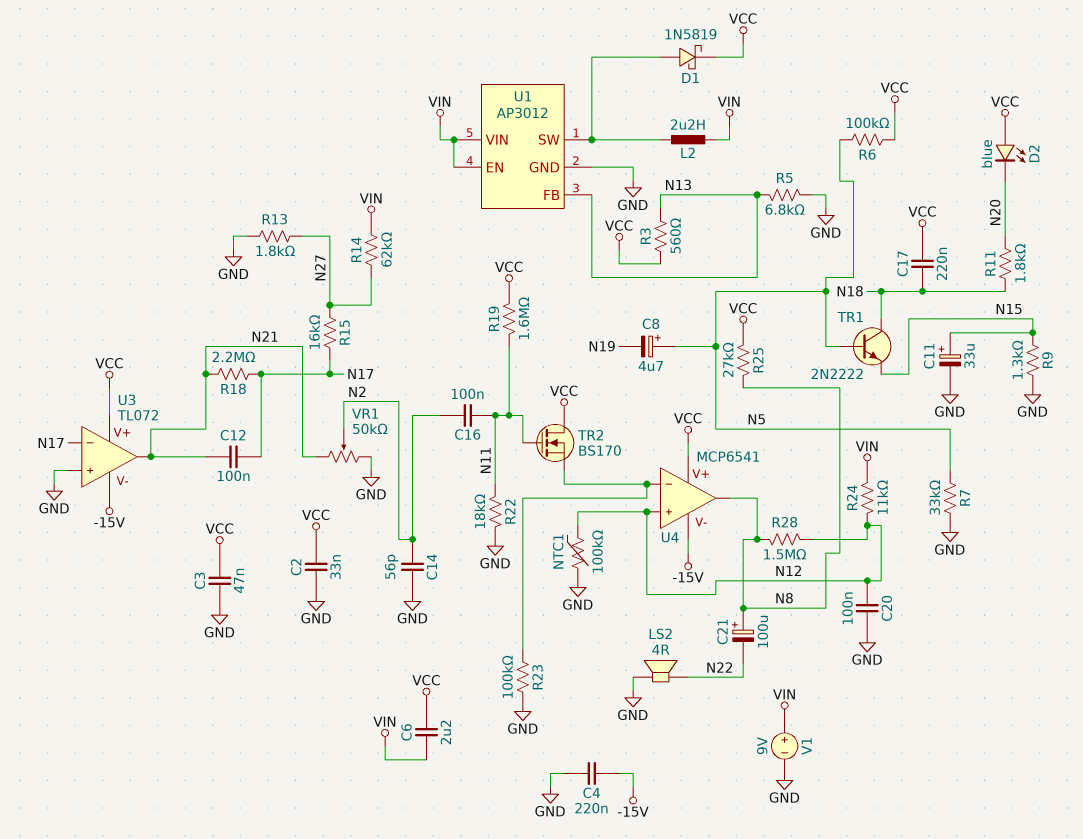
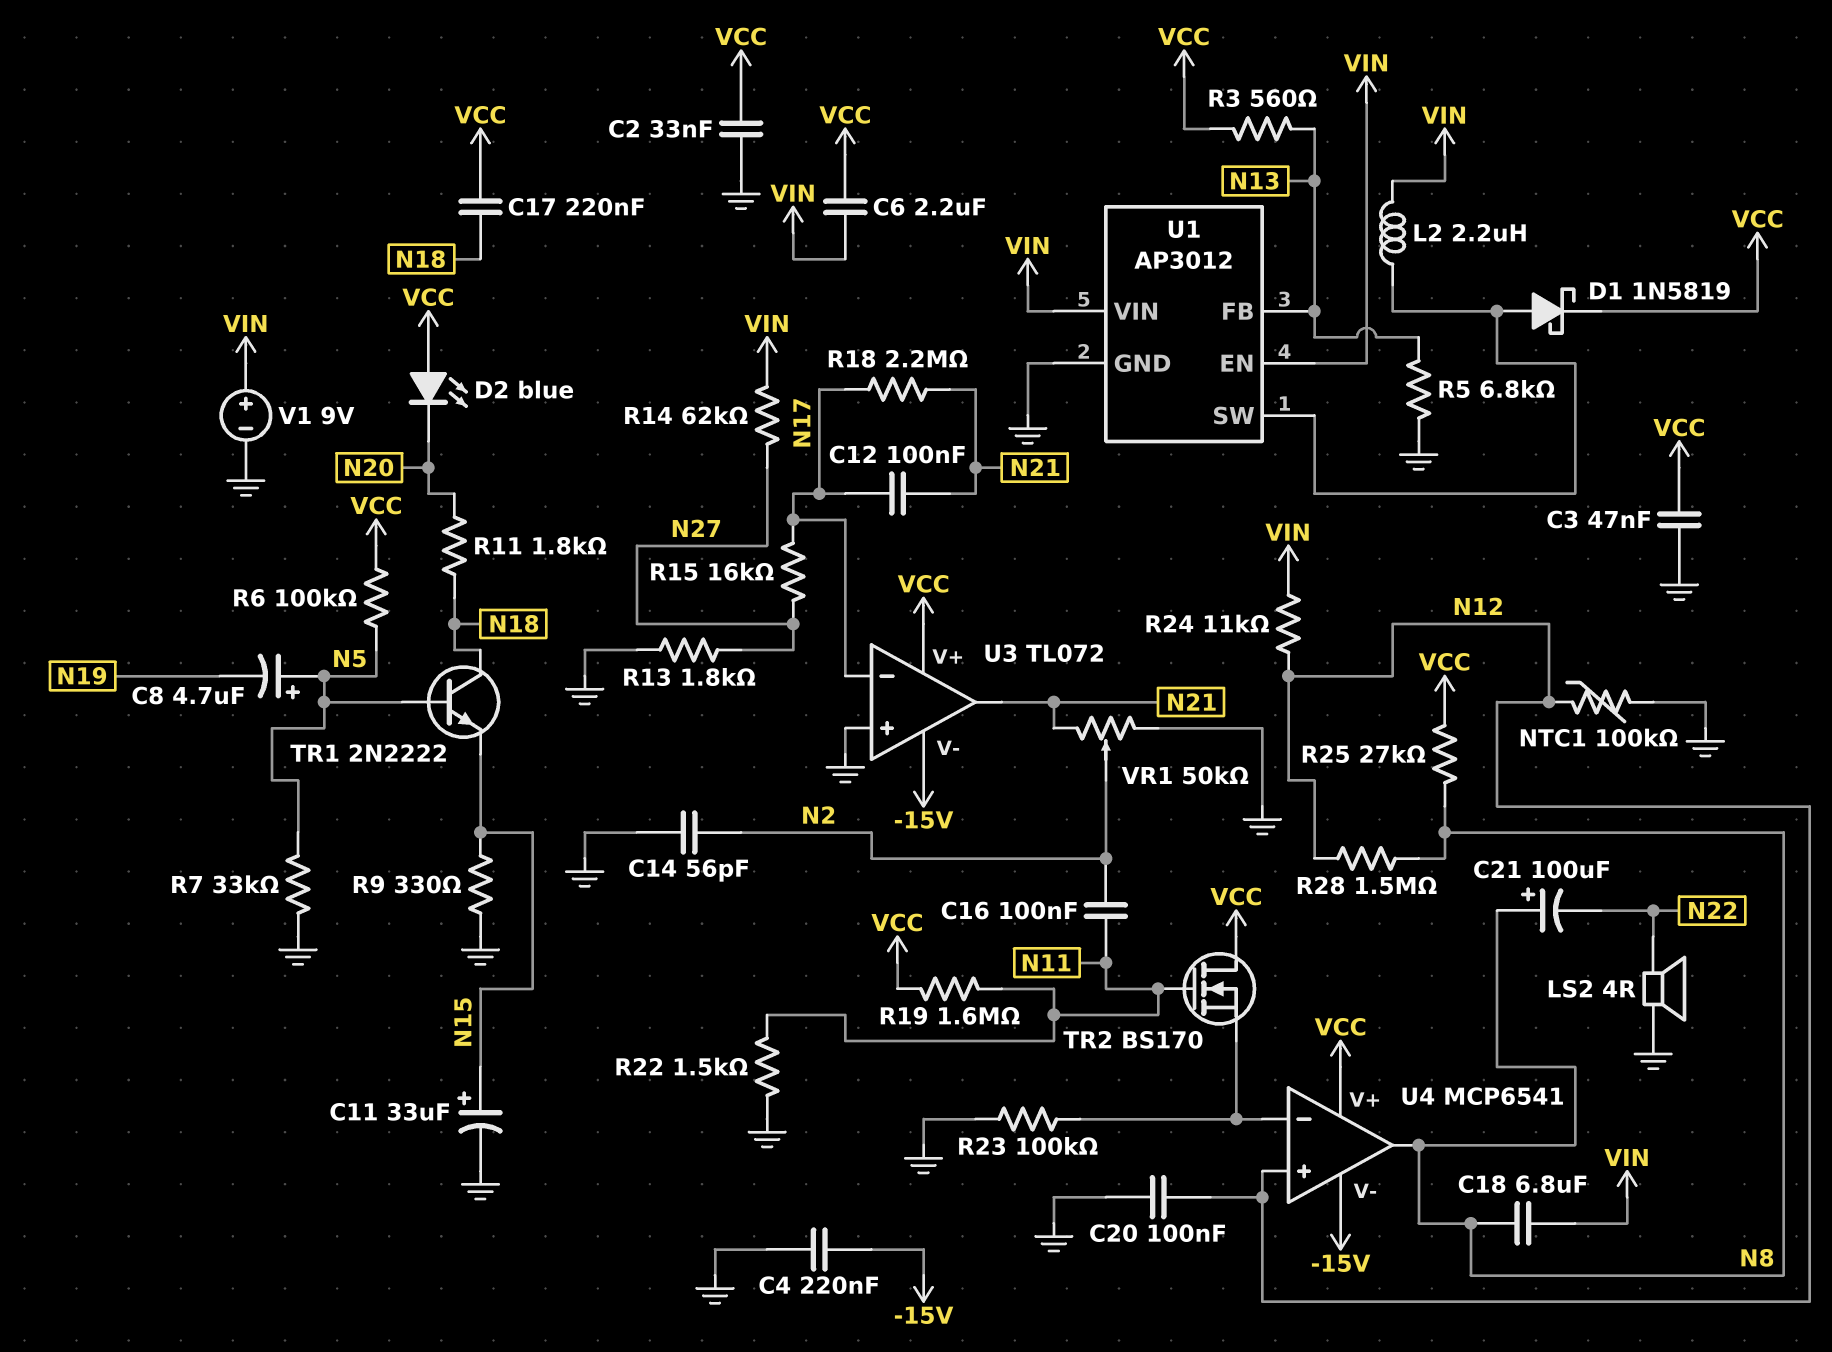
C18: none -> 6.8uF (N8, VIN)
R9: 1.3k (GND, N15) -> 330 (GND, N15)
R22: 18k (GND, N11) -> 1.5k (GND, N11)

